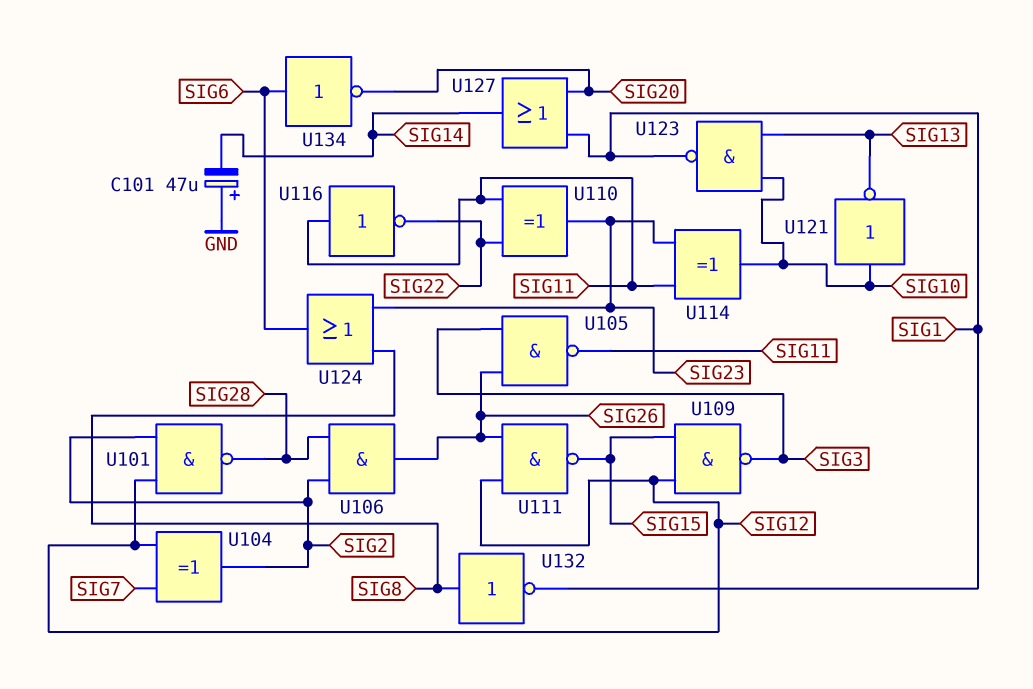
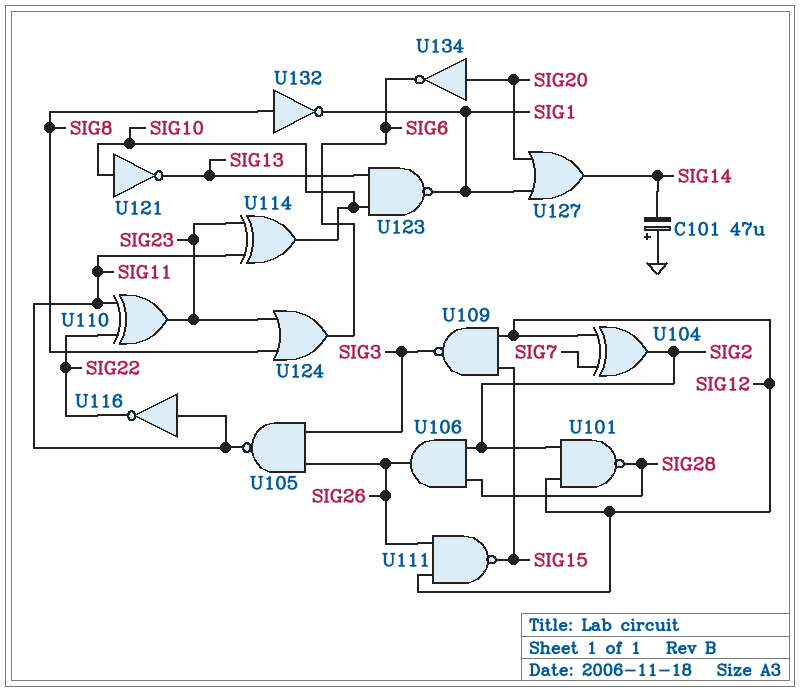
U134: NOT (in SIG6, out SIG20) -> NOT (in SIG20, out SIG6)

